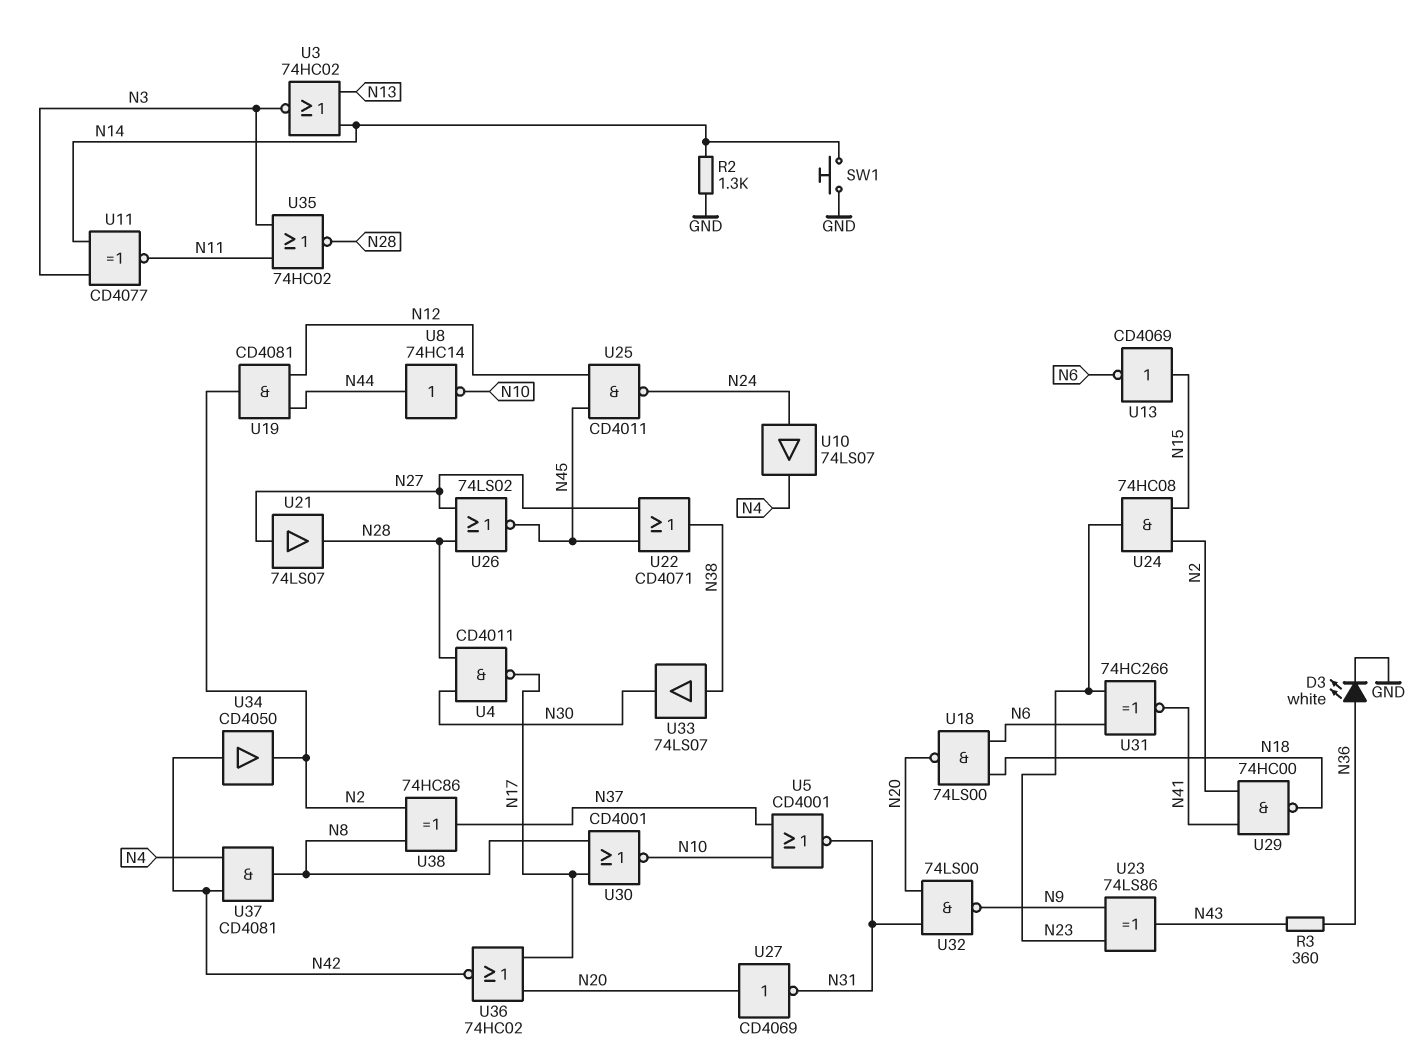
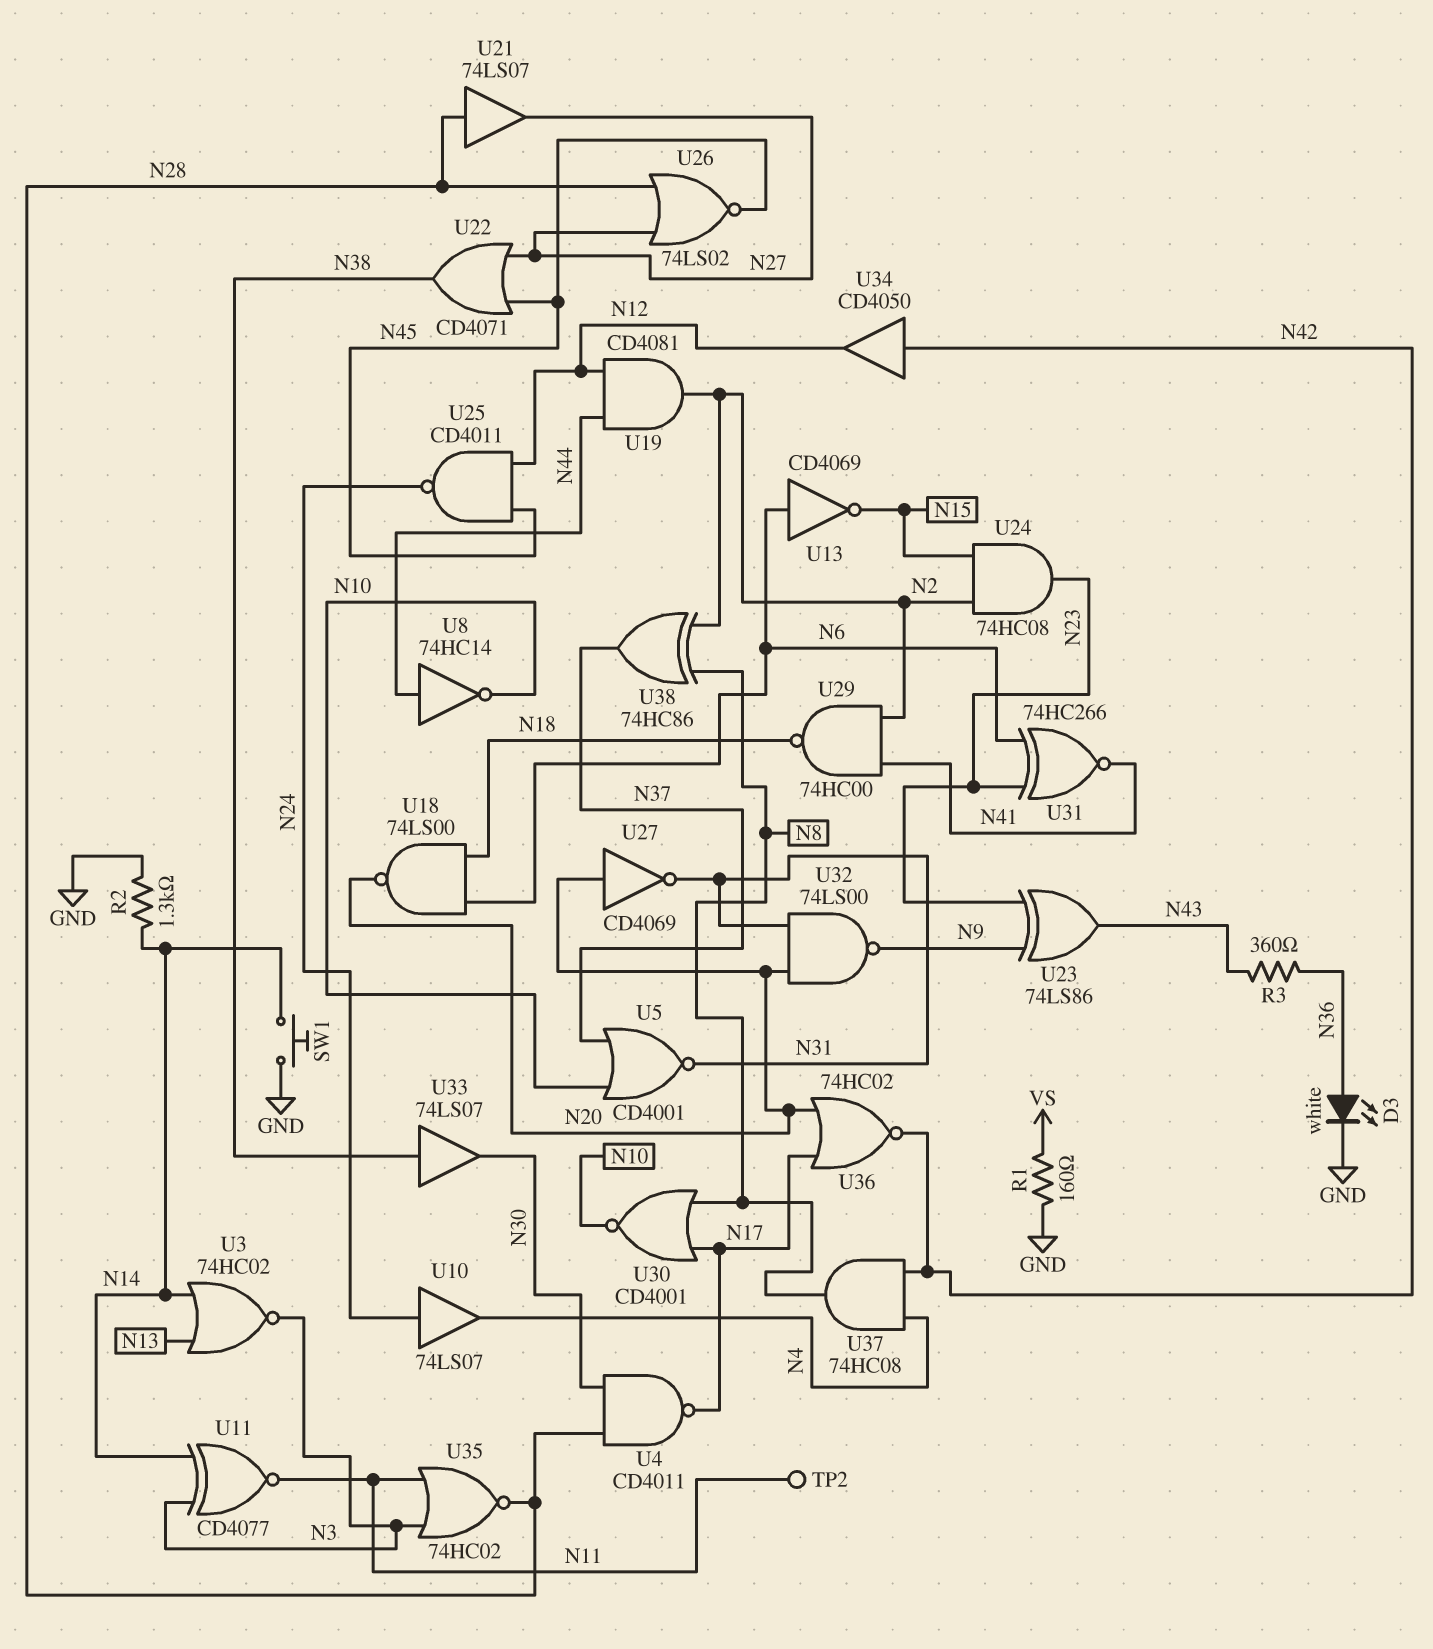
R1: none -> 160 (GND, VS)
TP2: none -> test point (N11)
U13: NOT CD4069 (in N15, out N6) -> NOT CD4069 (in N6, out N15)
U21: buffer 74LS07 (in N27, out N28) -> buffer 74LS07 (in N28, out N27)
U34: buffer CD4050 (in N42, out N2) -> buffer CD4050 (in N42, out N12)
U37: AND CD4081 (in N4, in N42, out N8) -> AND 74HC08 (in N4, in N42, out N8)

